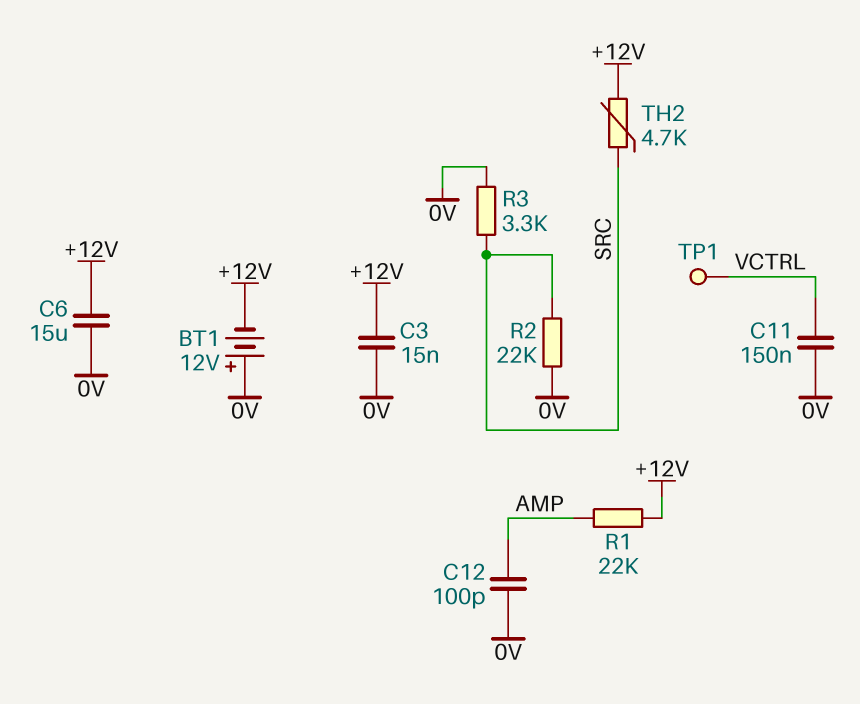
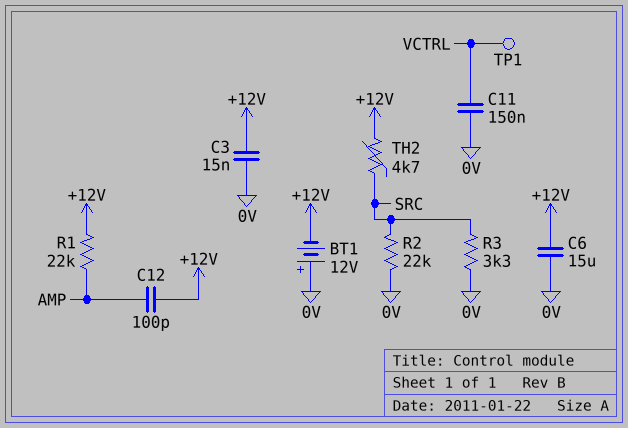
C12: 100pF (0V, AMP) -> 100pF (+12V, AMP)

